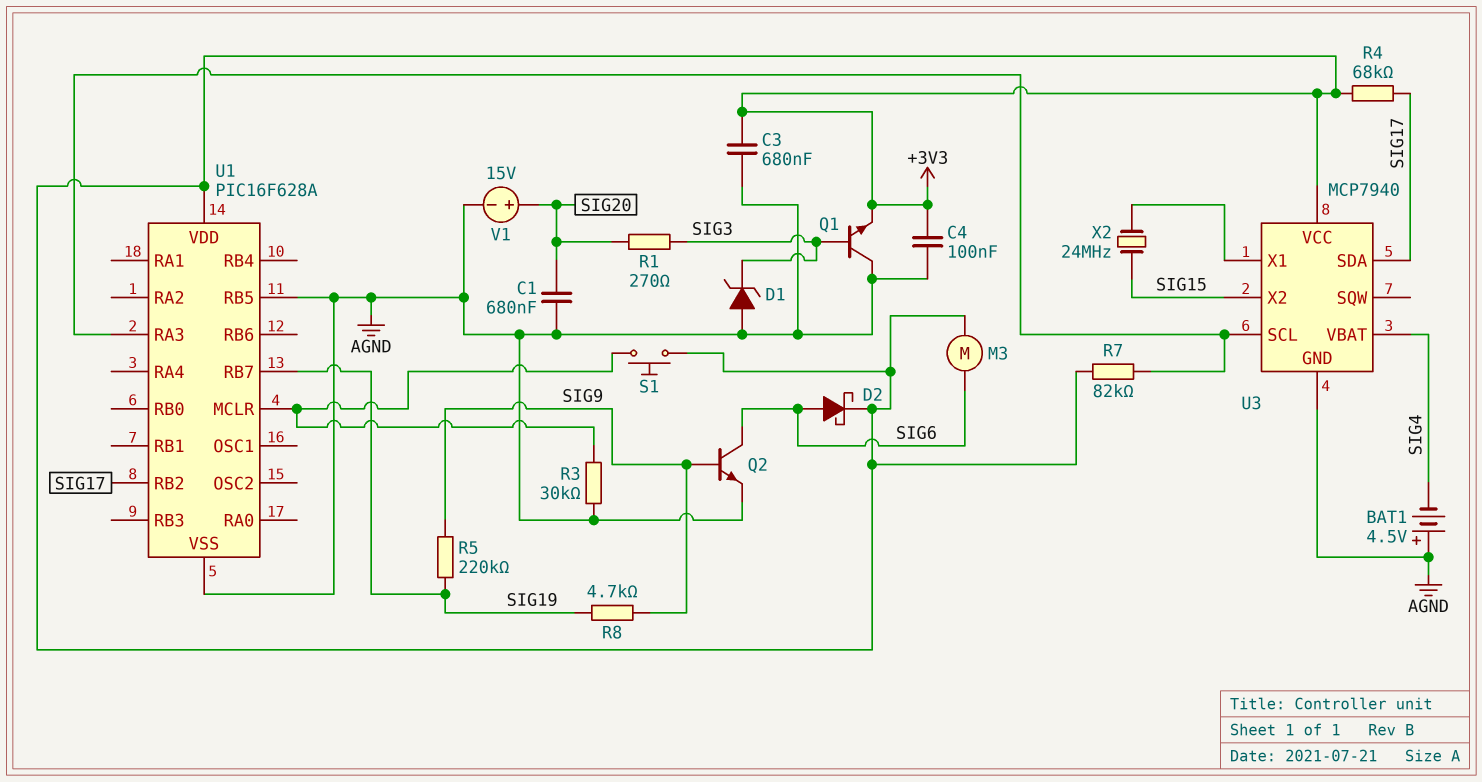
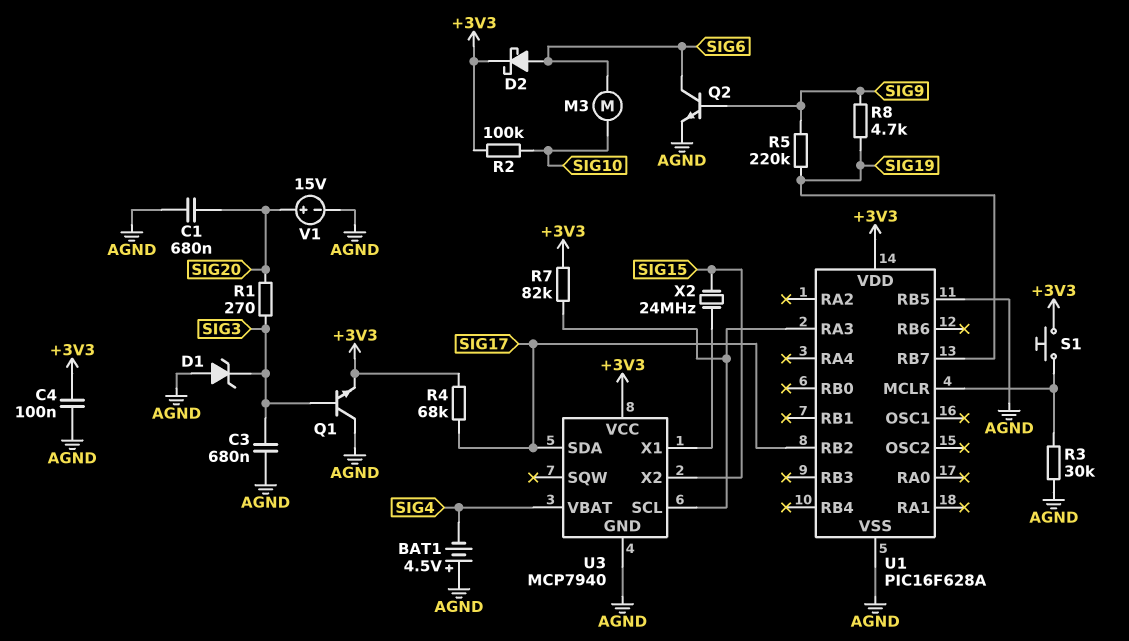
C3: 680nF (+3V3, AGND) -> 680nF (AGND, SIG3)
M3: motor (+3V3, SIG6) -> motor (SIG6, SIG10)
R2: none -> 100k (+3V3, SIG10)

